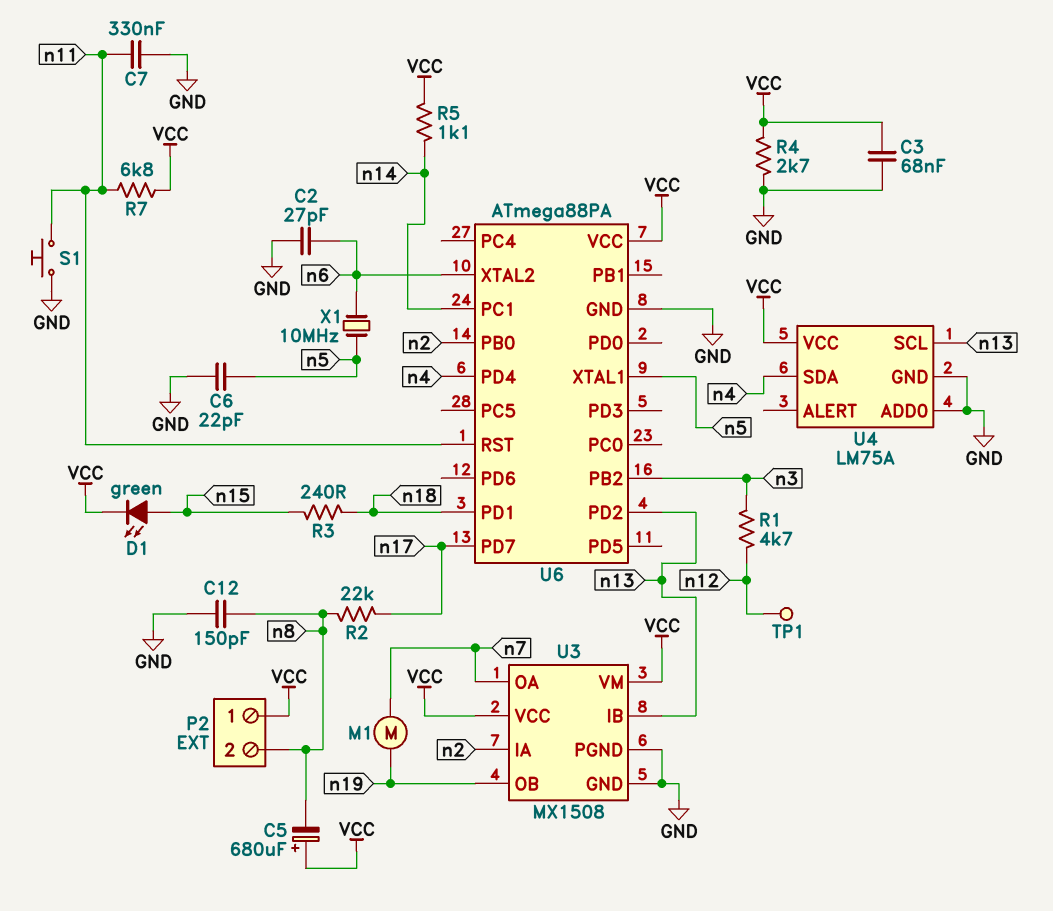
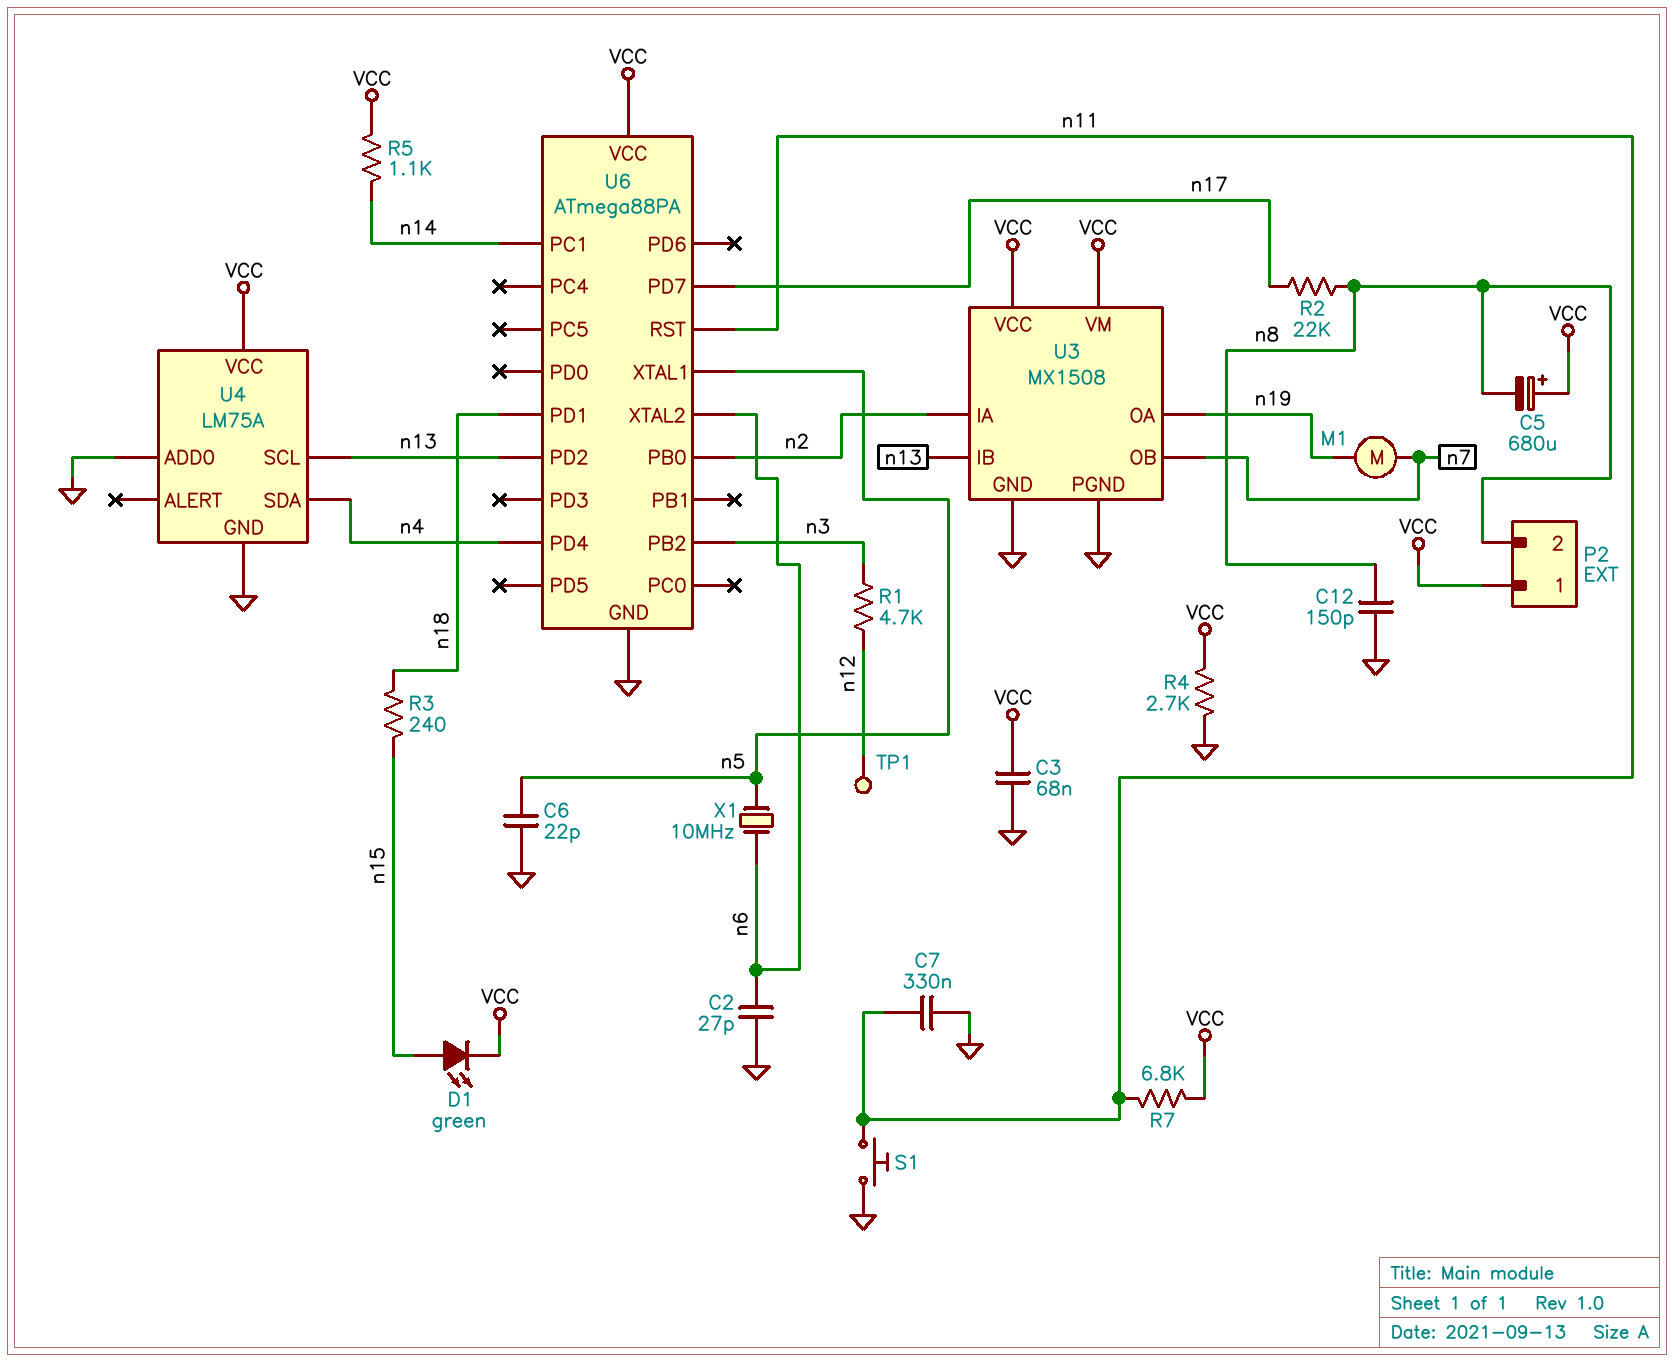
U3 pin OA: n7 -> n19
U3 pin OB: n19 -> n7

